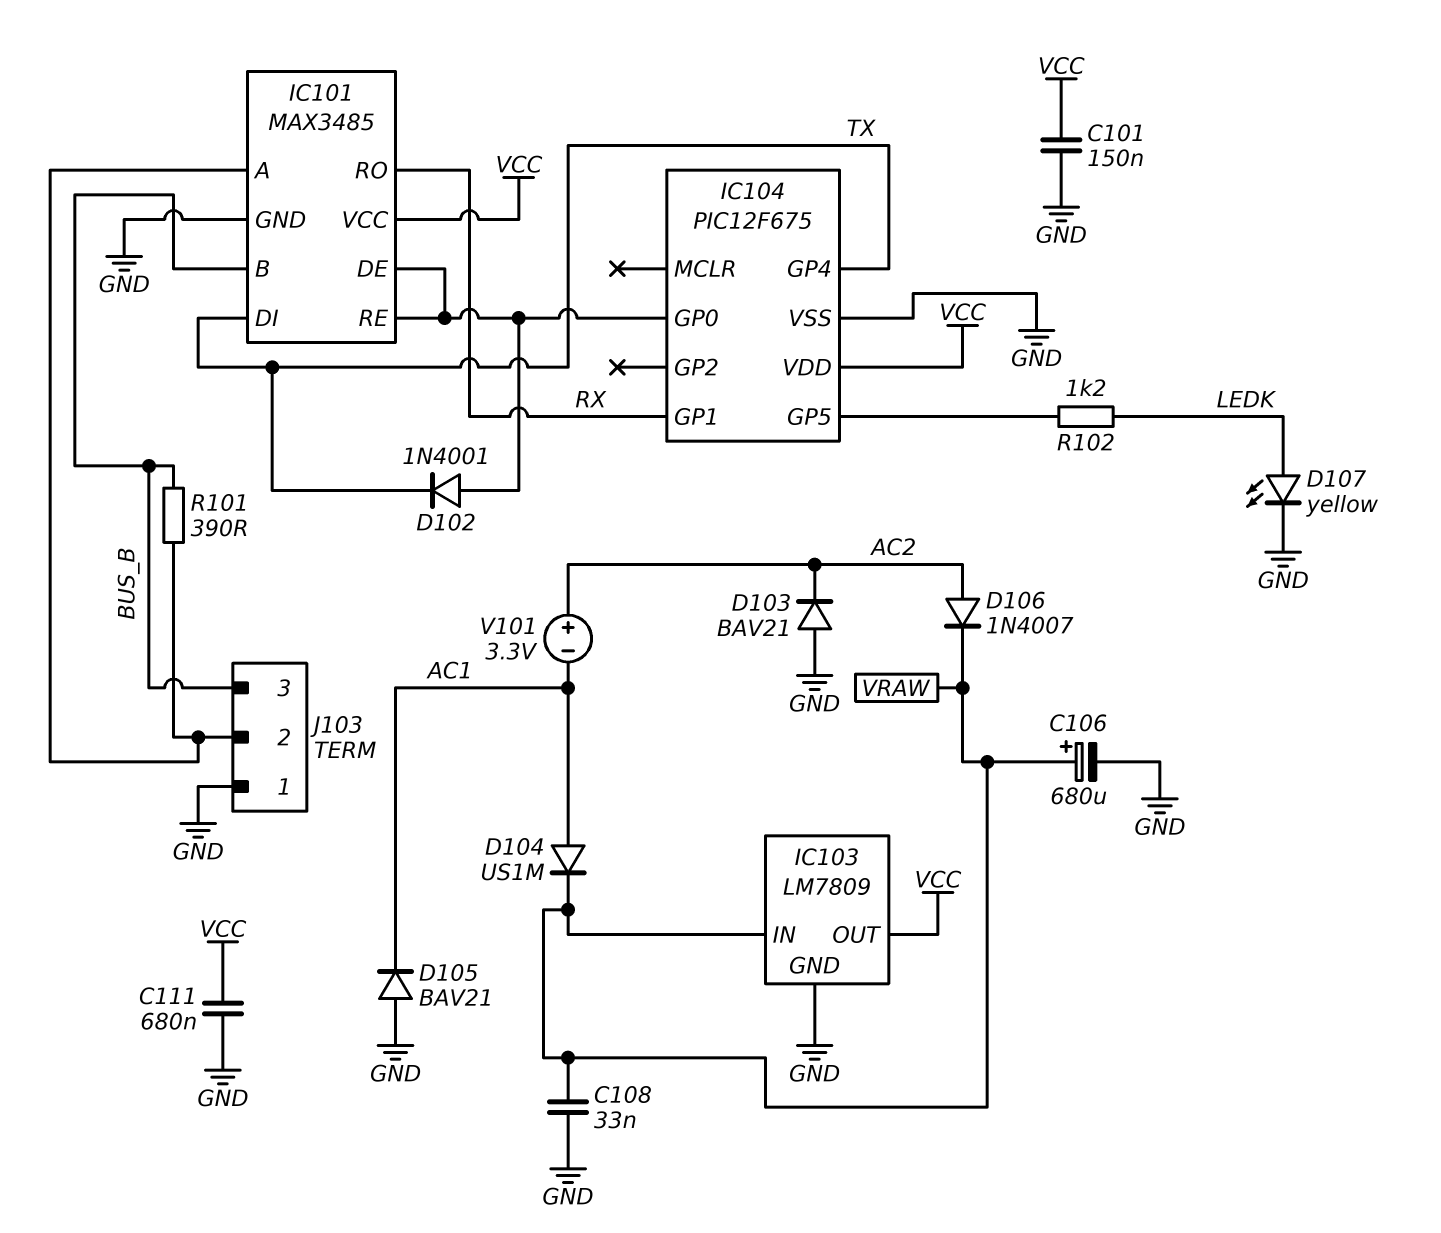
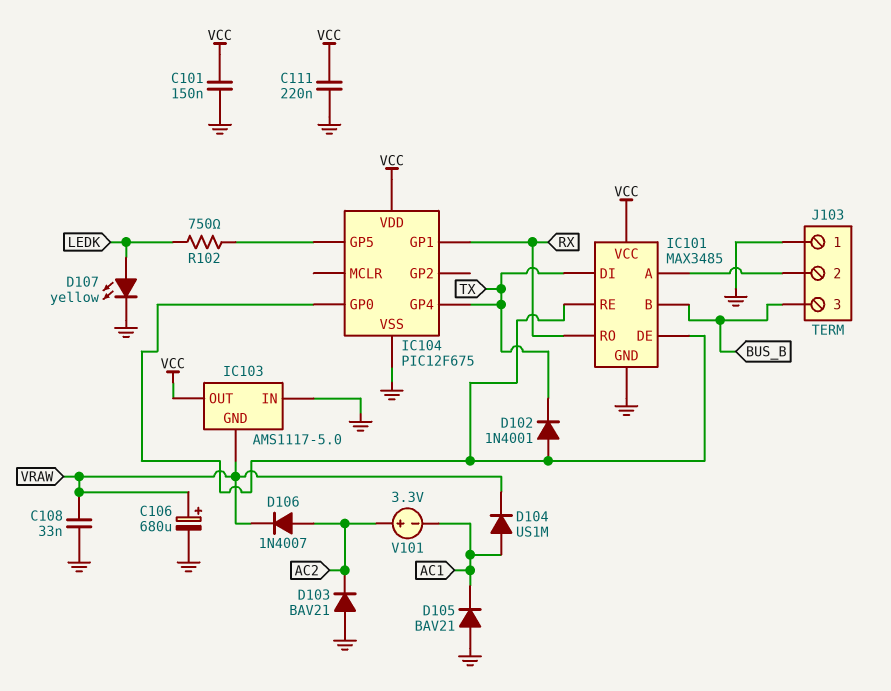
C111: 680nF (GND, VCC) -> 220nF (GND, VCC)
IC103: LM7809 -> AMS1117-5.0
IC103 pin GND: GND -> VRAW
IC103 pin IN: VRAW -> GND
R101: 390 (BUS_B, IC101/A) -> none
R102: 1.2k (IC104/GP5, LEDK) -> 750 (IC104/GP5, LEDK)

